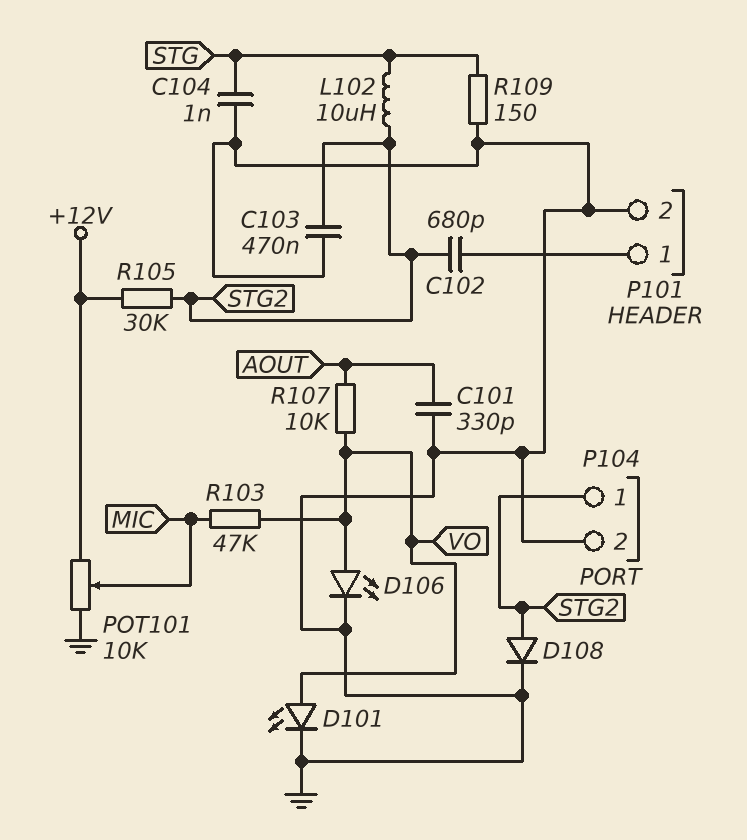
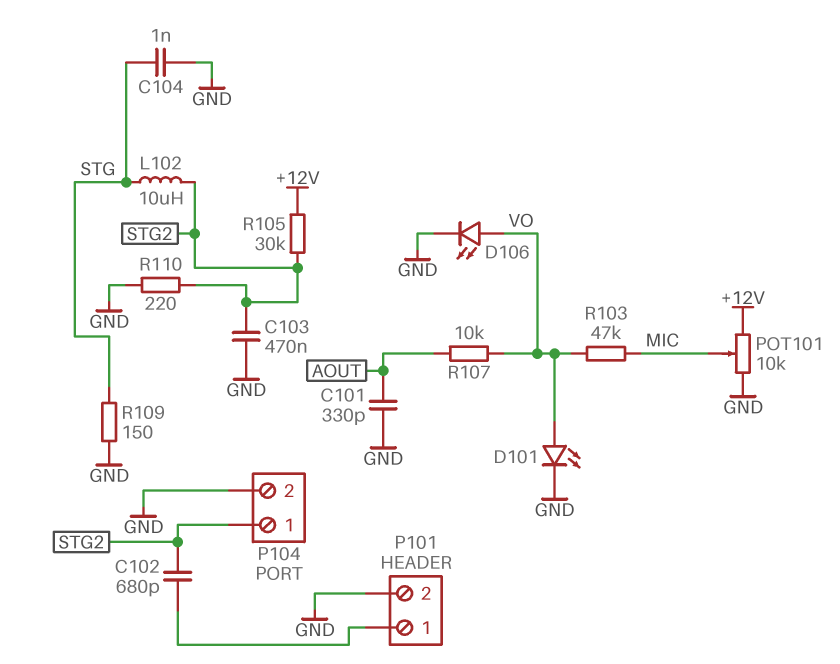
D108: diode (A STG2, K GND) -> none
R110: none -> 220 (GND, STG2)

